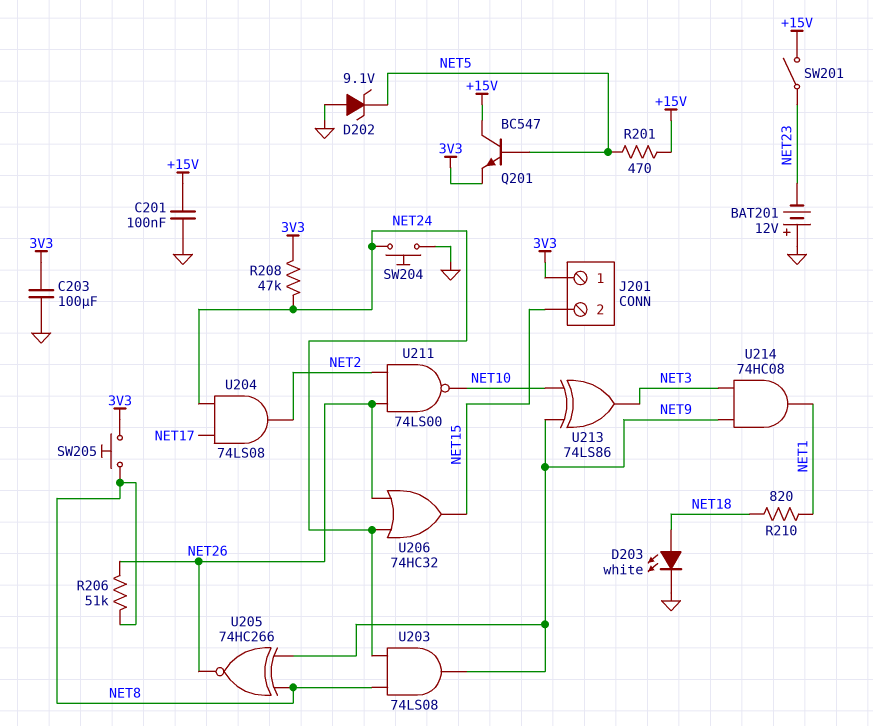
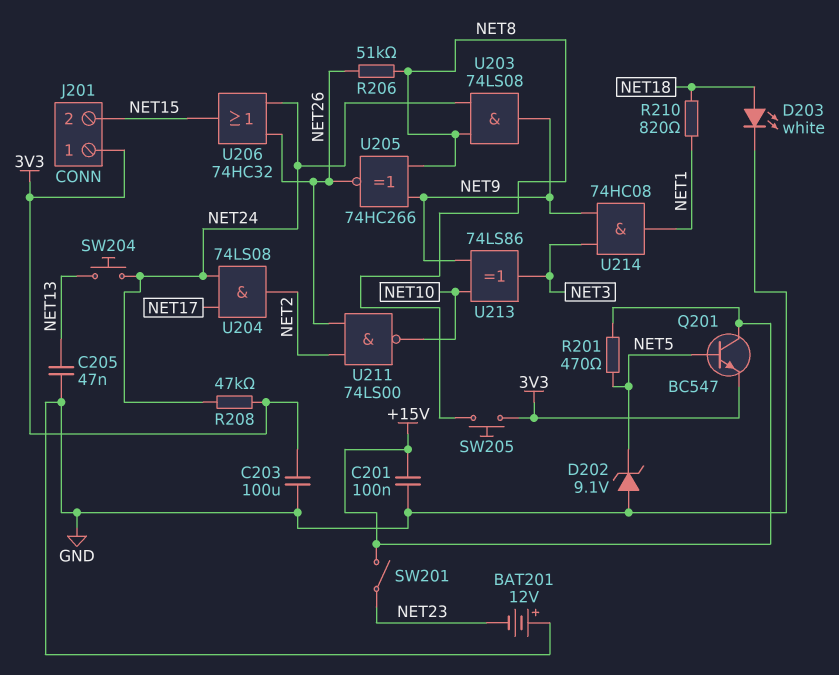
C205: none -> 47nF (GND, NET13)
SW204: button (GND, NET24) -> button (NET13, NET24)

